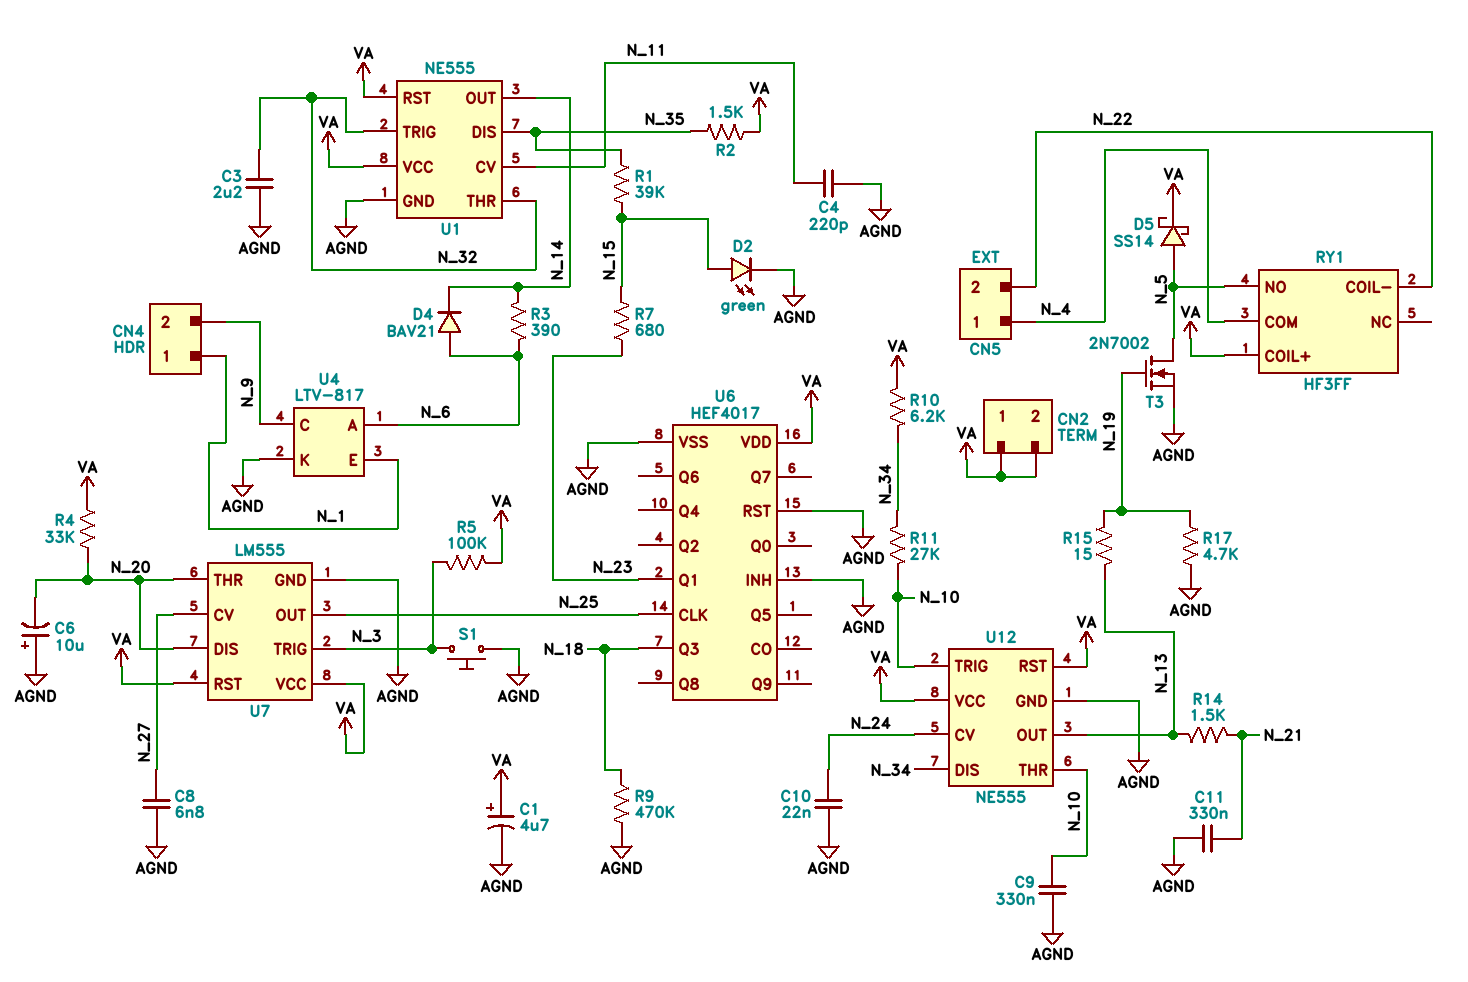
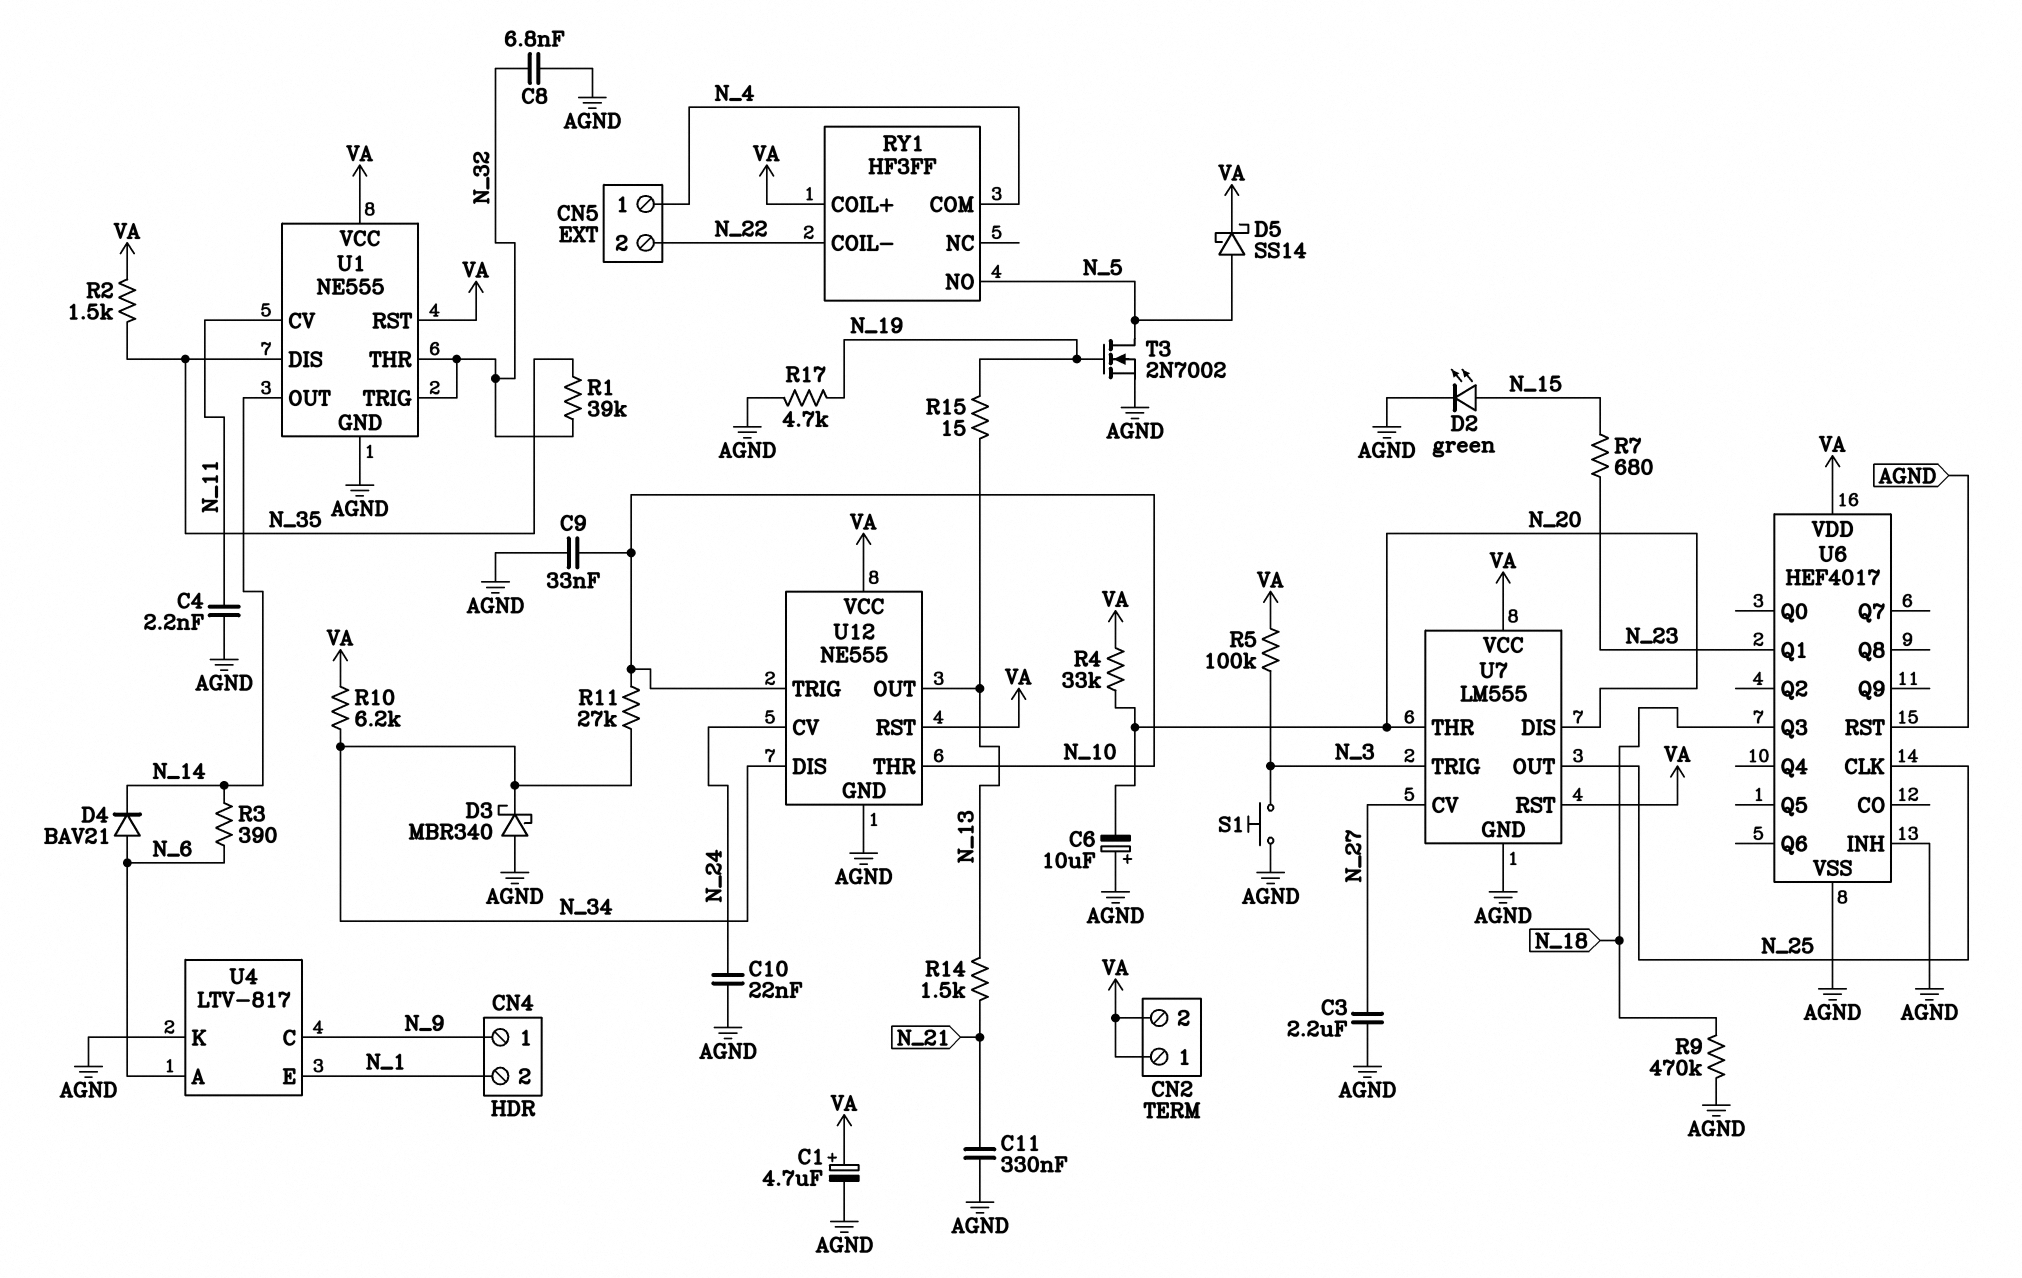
C3: 2.2uF (AGND, N_32) -> 2.2uF (AGND, N_27)
C4: 220pF (AGND, N_11) -> 2.2nF (AGND, N_11)
C8: 6.8nF (AGND, N_27) -> 6.8nF (AGND, N_32)
C9: 330nF (AGND, N_10) -> 33nF (AGND, N_10)
CN4 pin 1: N_1 -> N_9
CN4 pin 2: N_9 -> N_1
D3: none -> schottky MBR340 (A AGND, K N_34)
R1: 39k (N_15, N_35) -> 39k (N_32, N_35)

